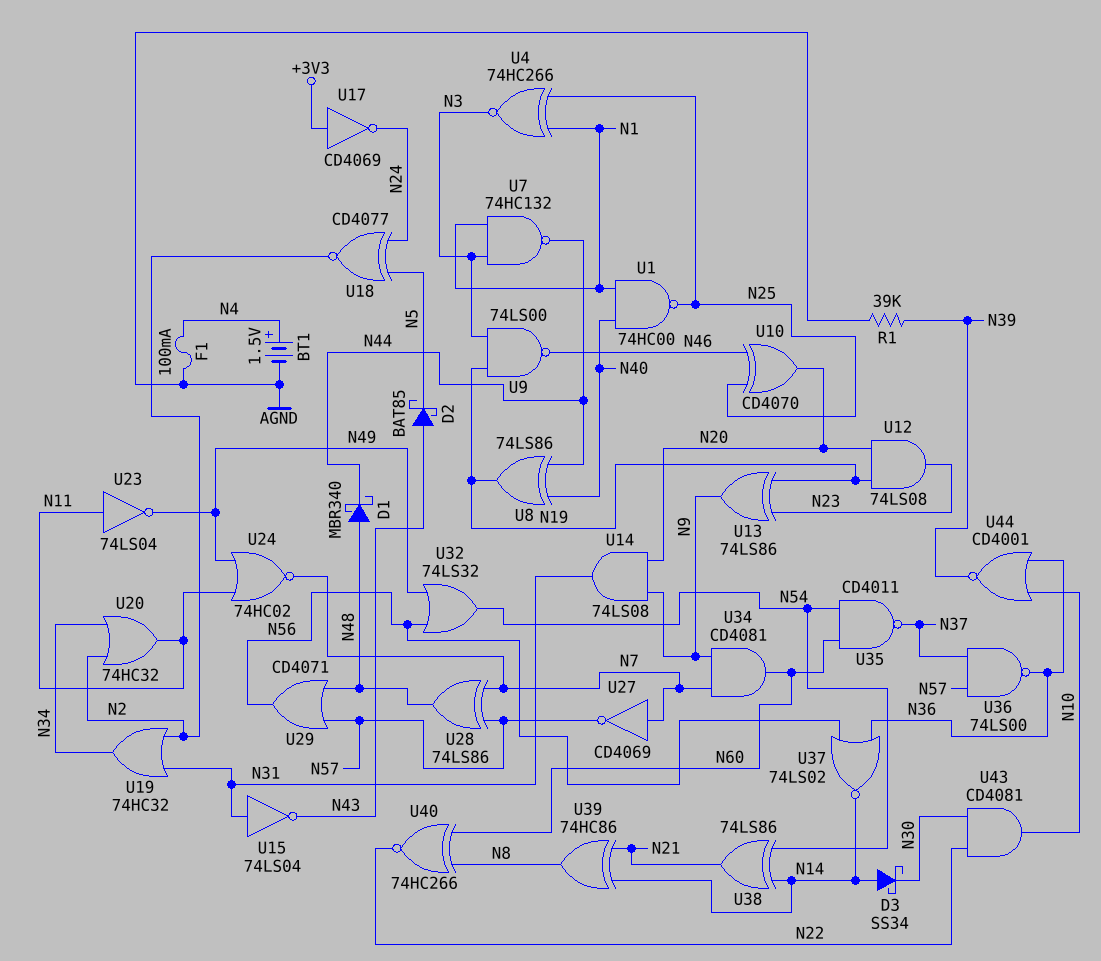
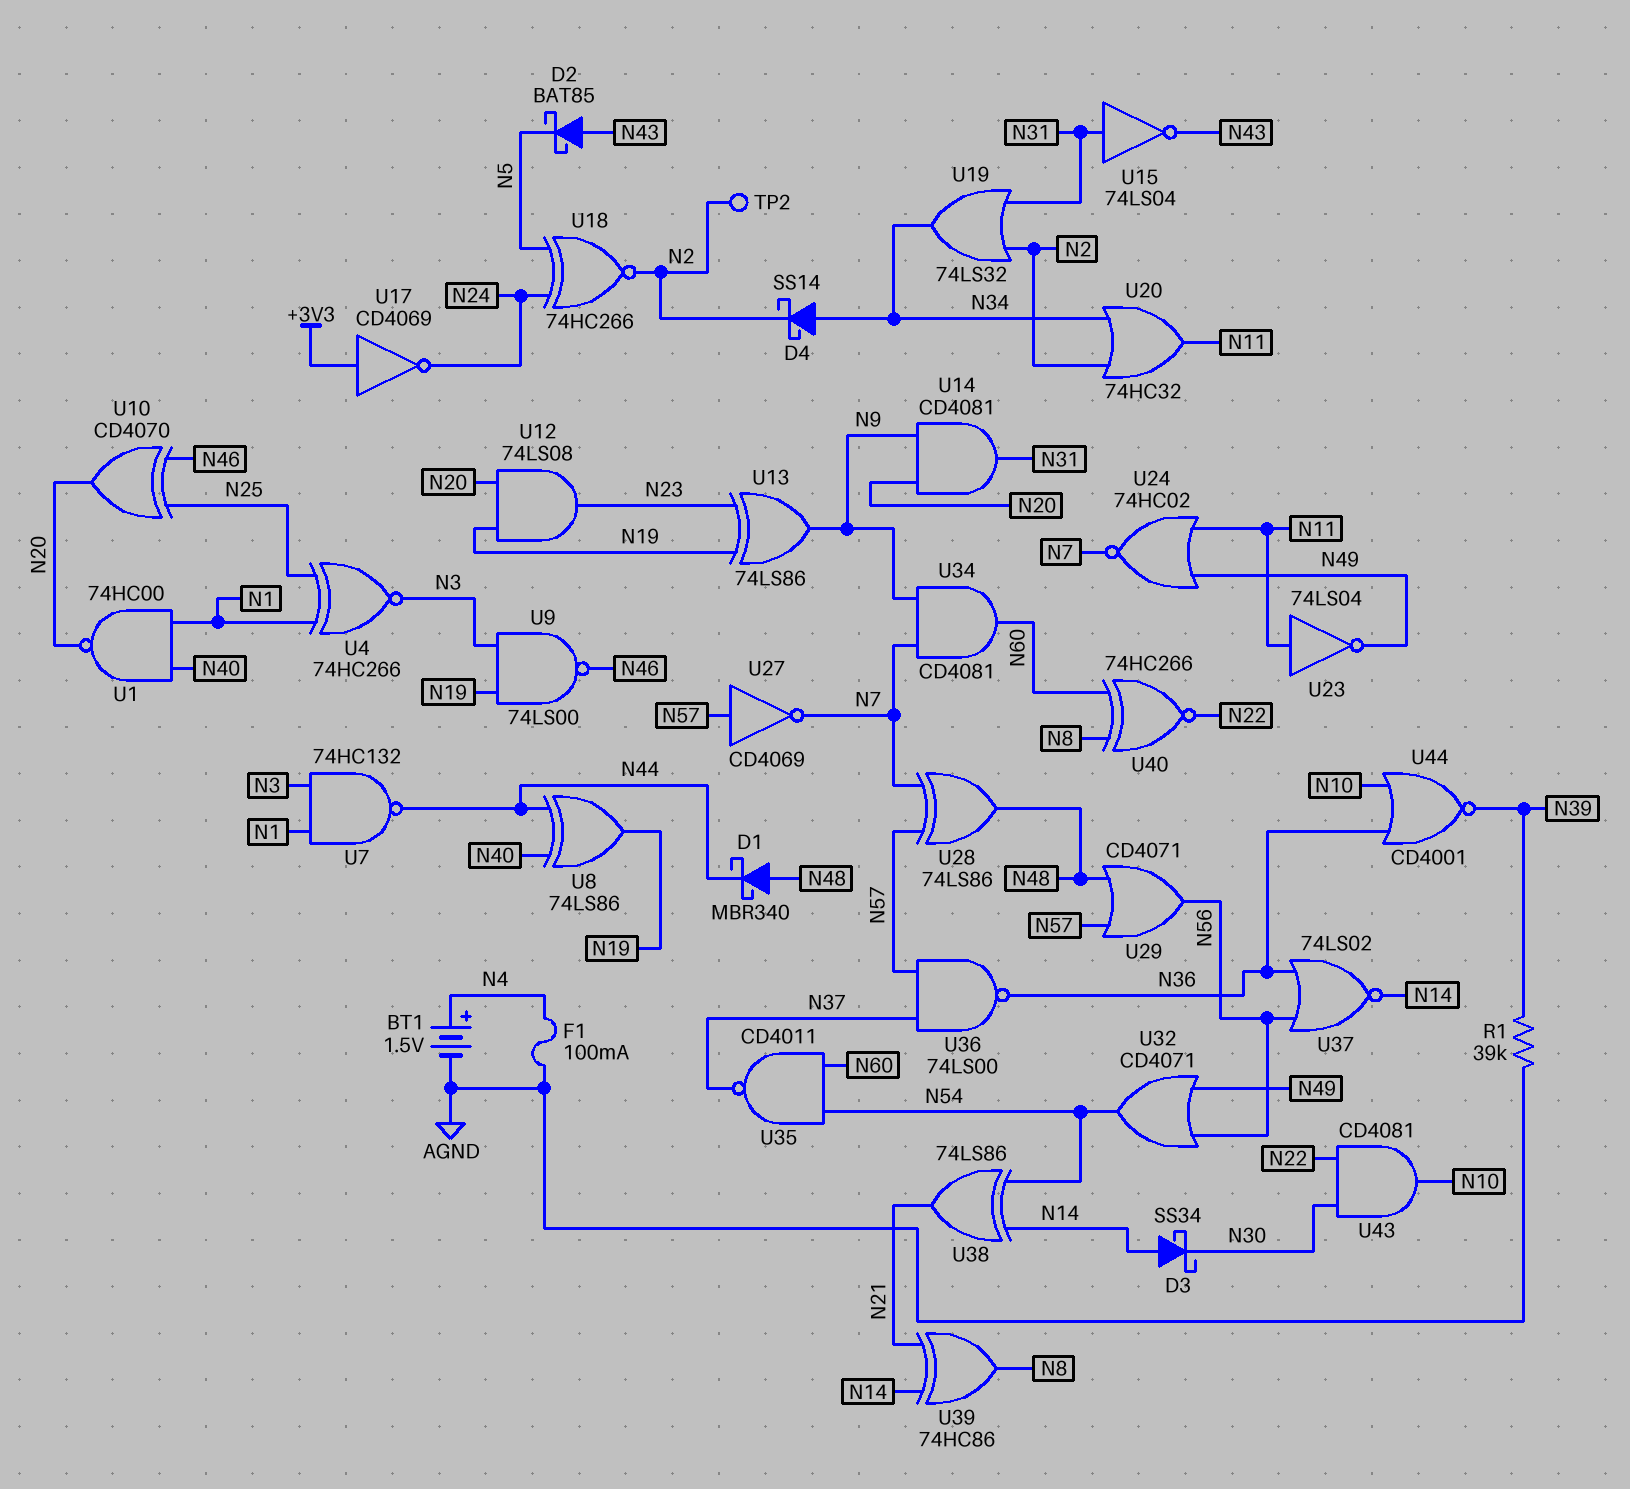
D4: none -> schottky SS14 (A N34, K N2)
TP2: none -> test point (N2)
U1: NAND 74HC00 (in N1, in N40, out N25) -> NAND 74HC00 (in N1, in N40, out N20)
U14: AND 74LS08 (in N9, in N20, out N31) -> AND CD4081 (in N9, in N20, out N31)
U18: XNOR CD4077 (in N5, in N24, out N2) -> XNOR 74HC266 (in N5, in N24, out N2)
U19: OR 74HC32 (in N2, in N31, out N34) -> OR 74LS32 (in N2, in N31, out N34)
U27: NOT CD4069 (in N7, out N57) -> NOT CD4069 (in N57, out N7)
U32: OR 74LS32 (in N49, in N56, out N54) -> OR CD4071 (in N49, in N56, out N54)

